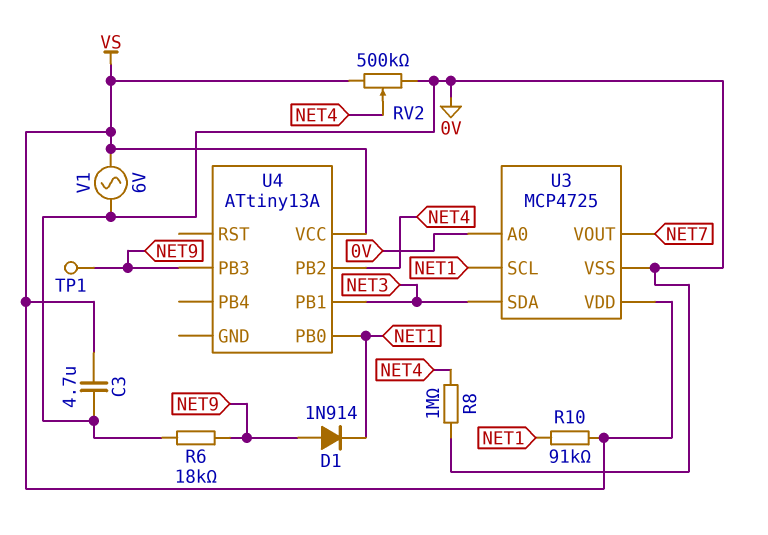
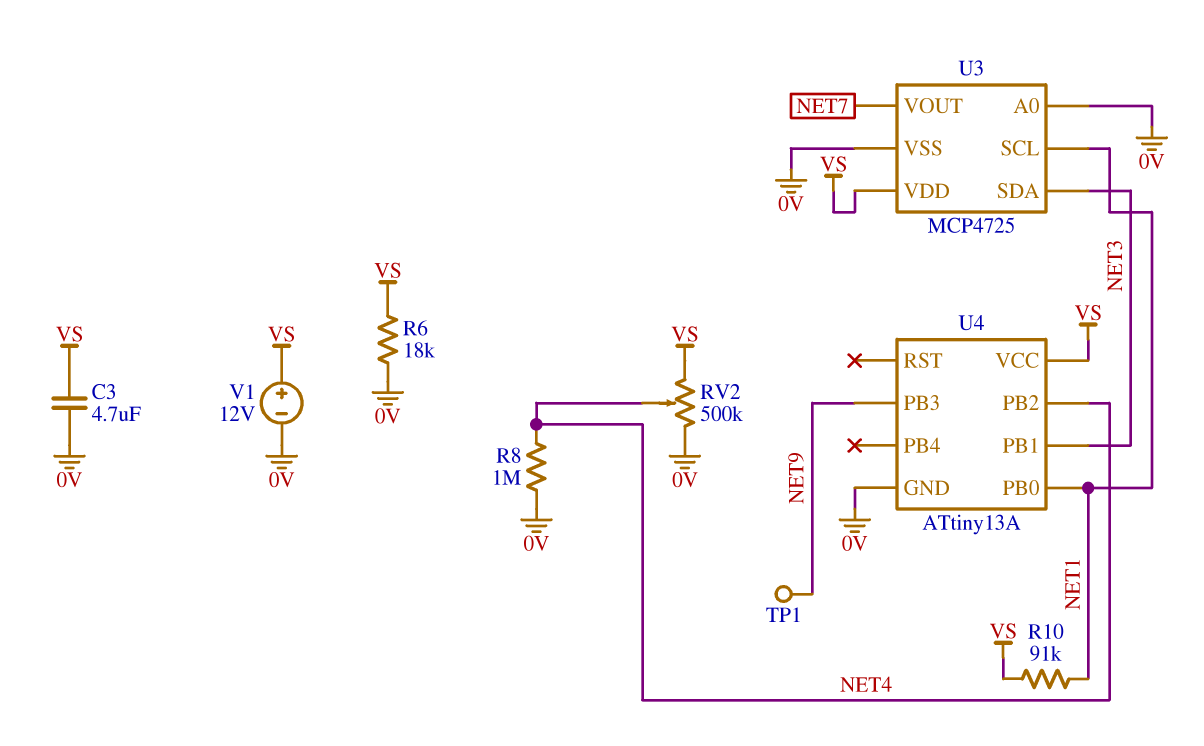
D1: diode 1N914 (A NET9, K NET1) -> none
R6: 18k (0V, NET9) -> 18k (0V, VS)
U4 pin GND: none -> 0V
V1: AC 6V (0V, VS) -> 12V (plus VS, minus 0V)

